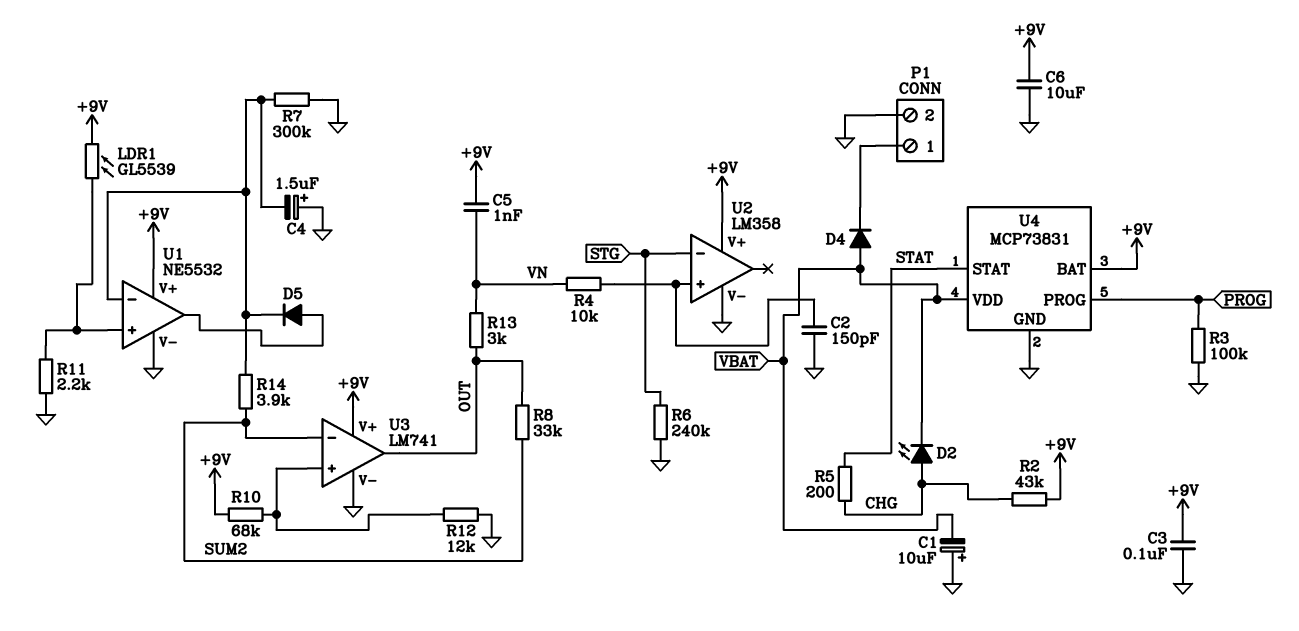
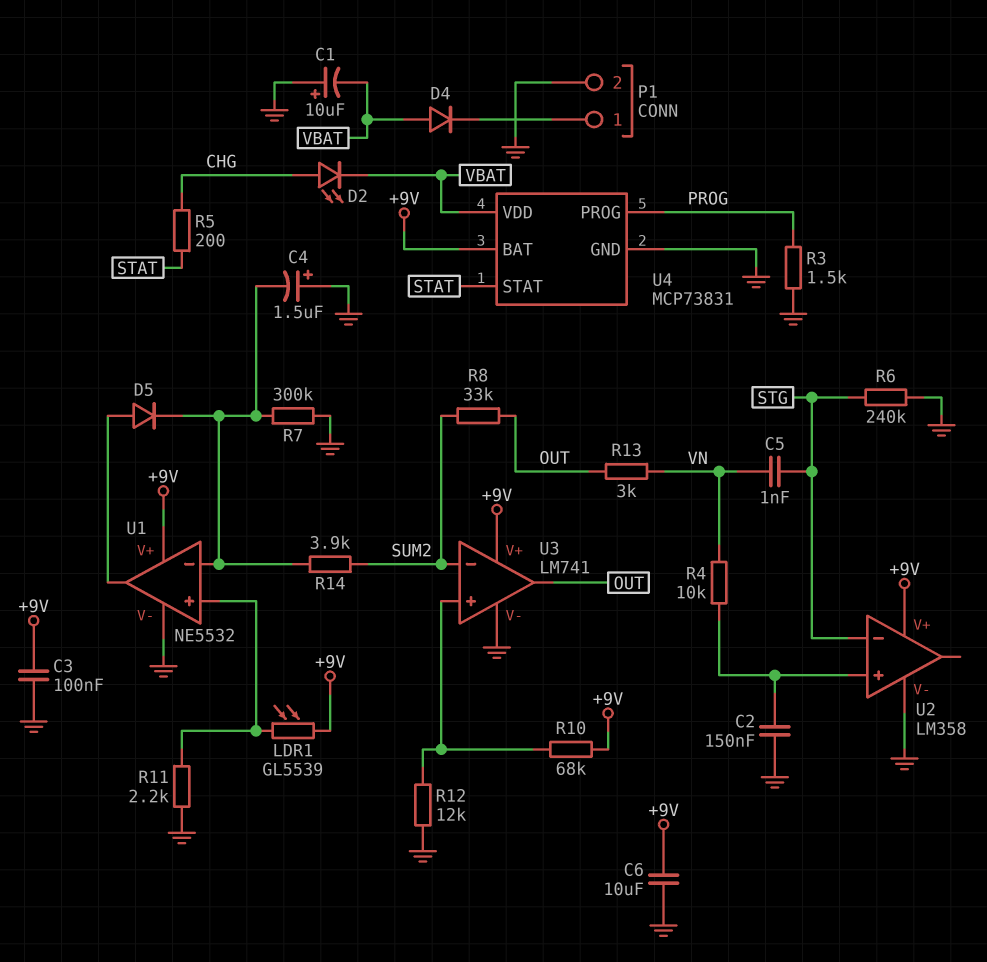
C2: 150pF (GND, U2/in+) -> 150nF (GND, U2/in+)
C5: 1nF (+9V, VN) -> 1nF (STG, VN)
R2: 43k (+9V, CHG) -> none
R3: 100k (GND, PROG) -> 1.5k (GND, PROG)

